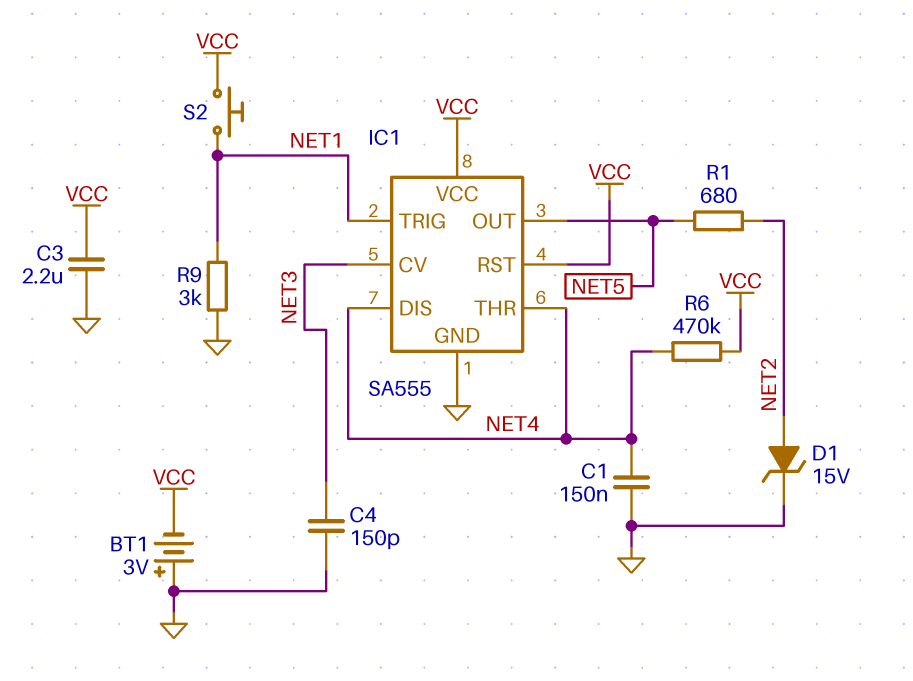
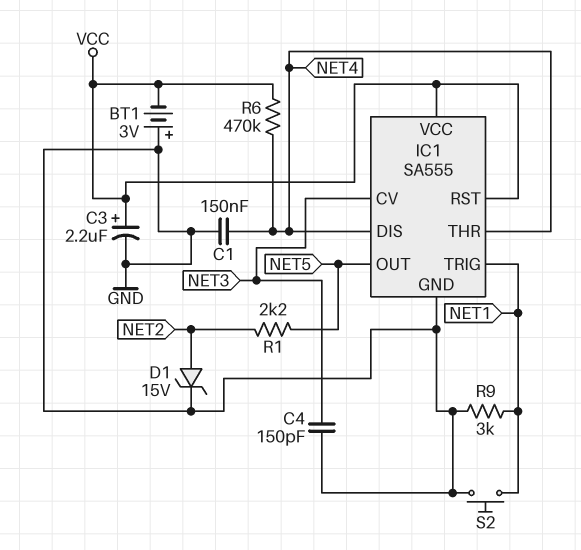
C3: 2.2uF (GND, VCC) -> 2.2uF (plus VCC, minus GND)
R1: 680 (NET2, NET5) -> 2.2k (NET2, NET5)
S2: button (NET1, VCC) -> button (GND, NET1)

